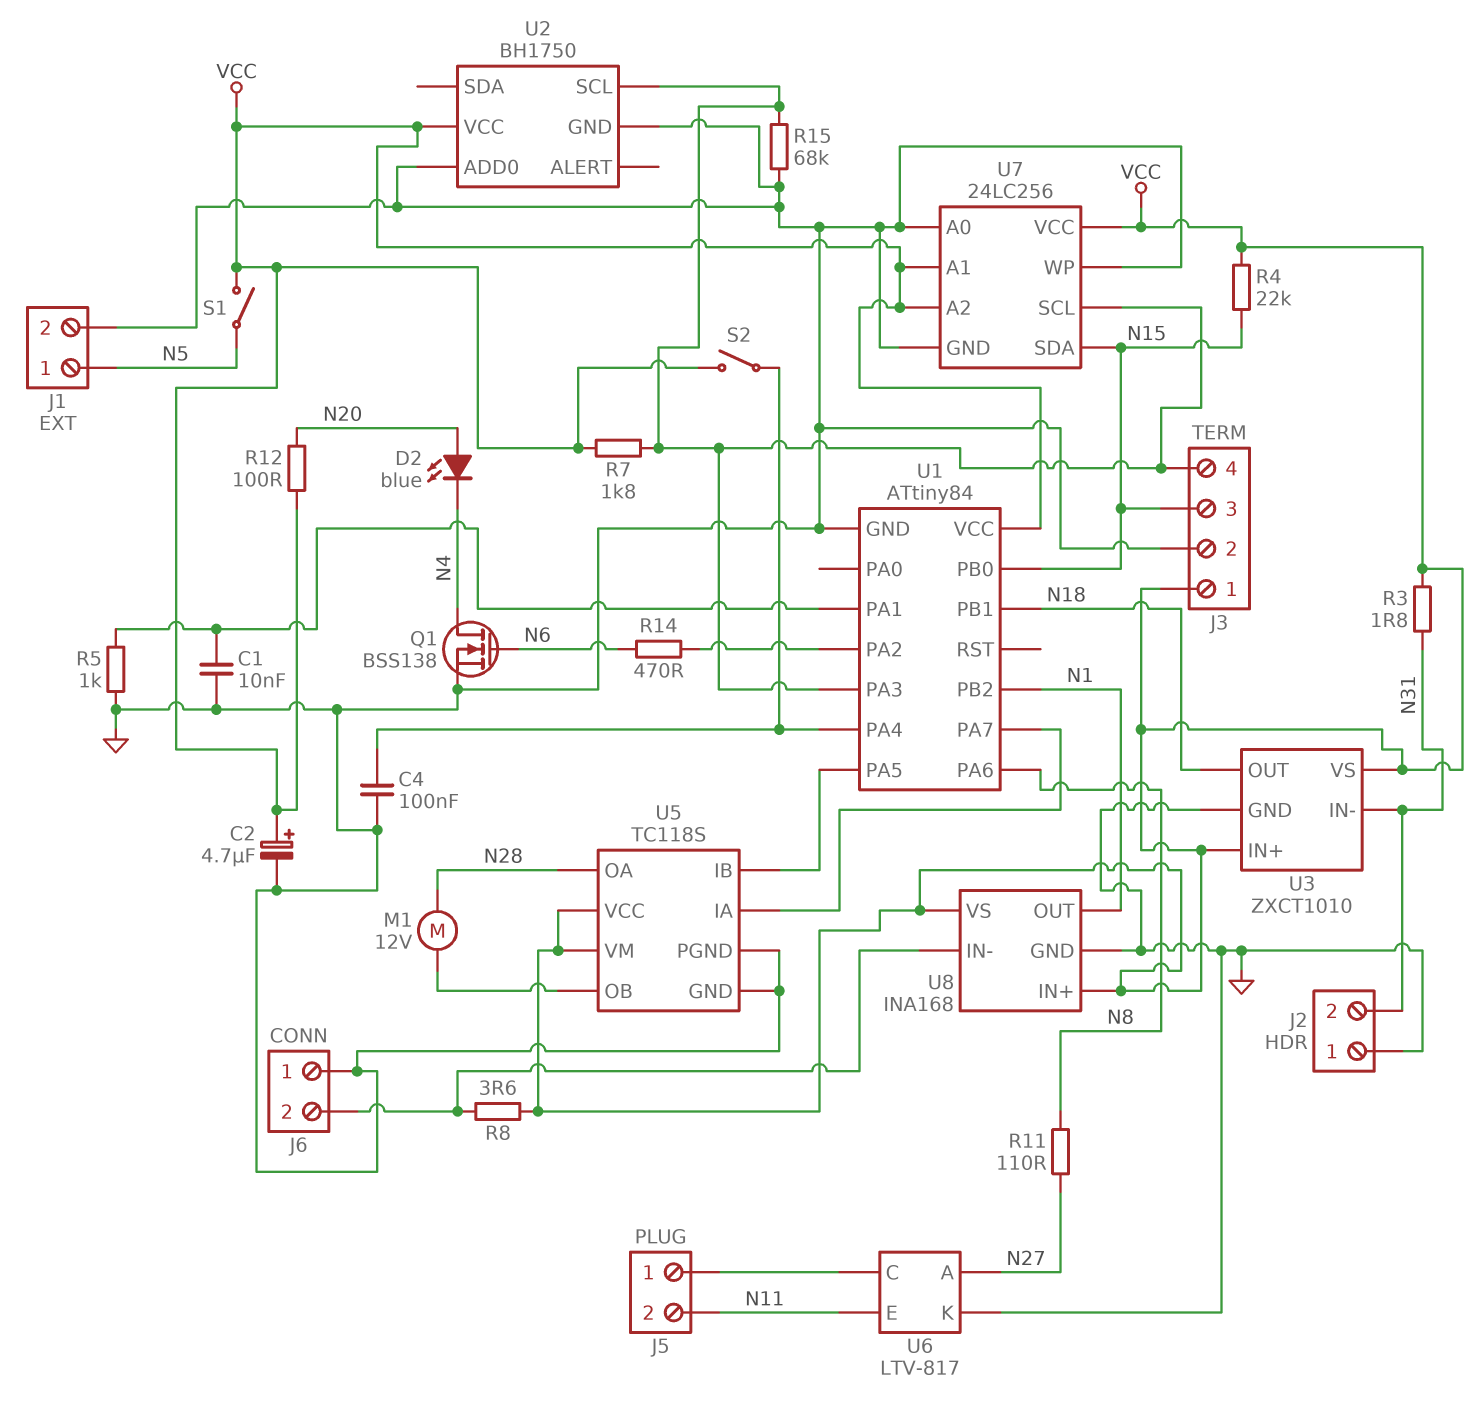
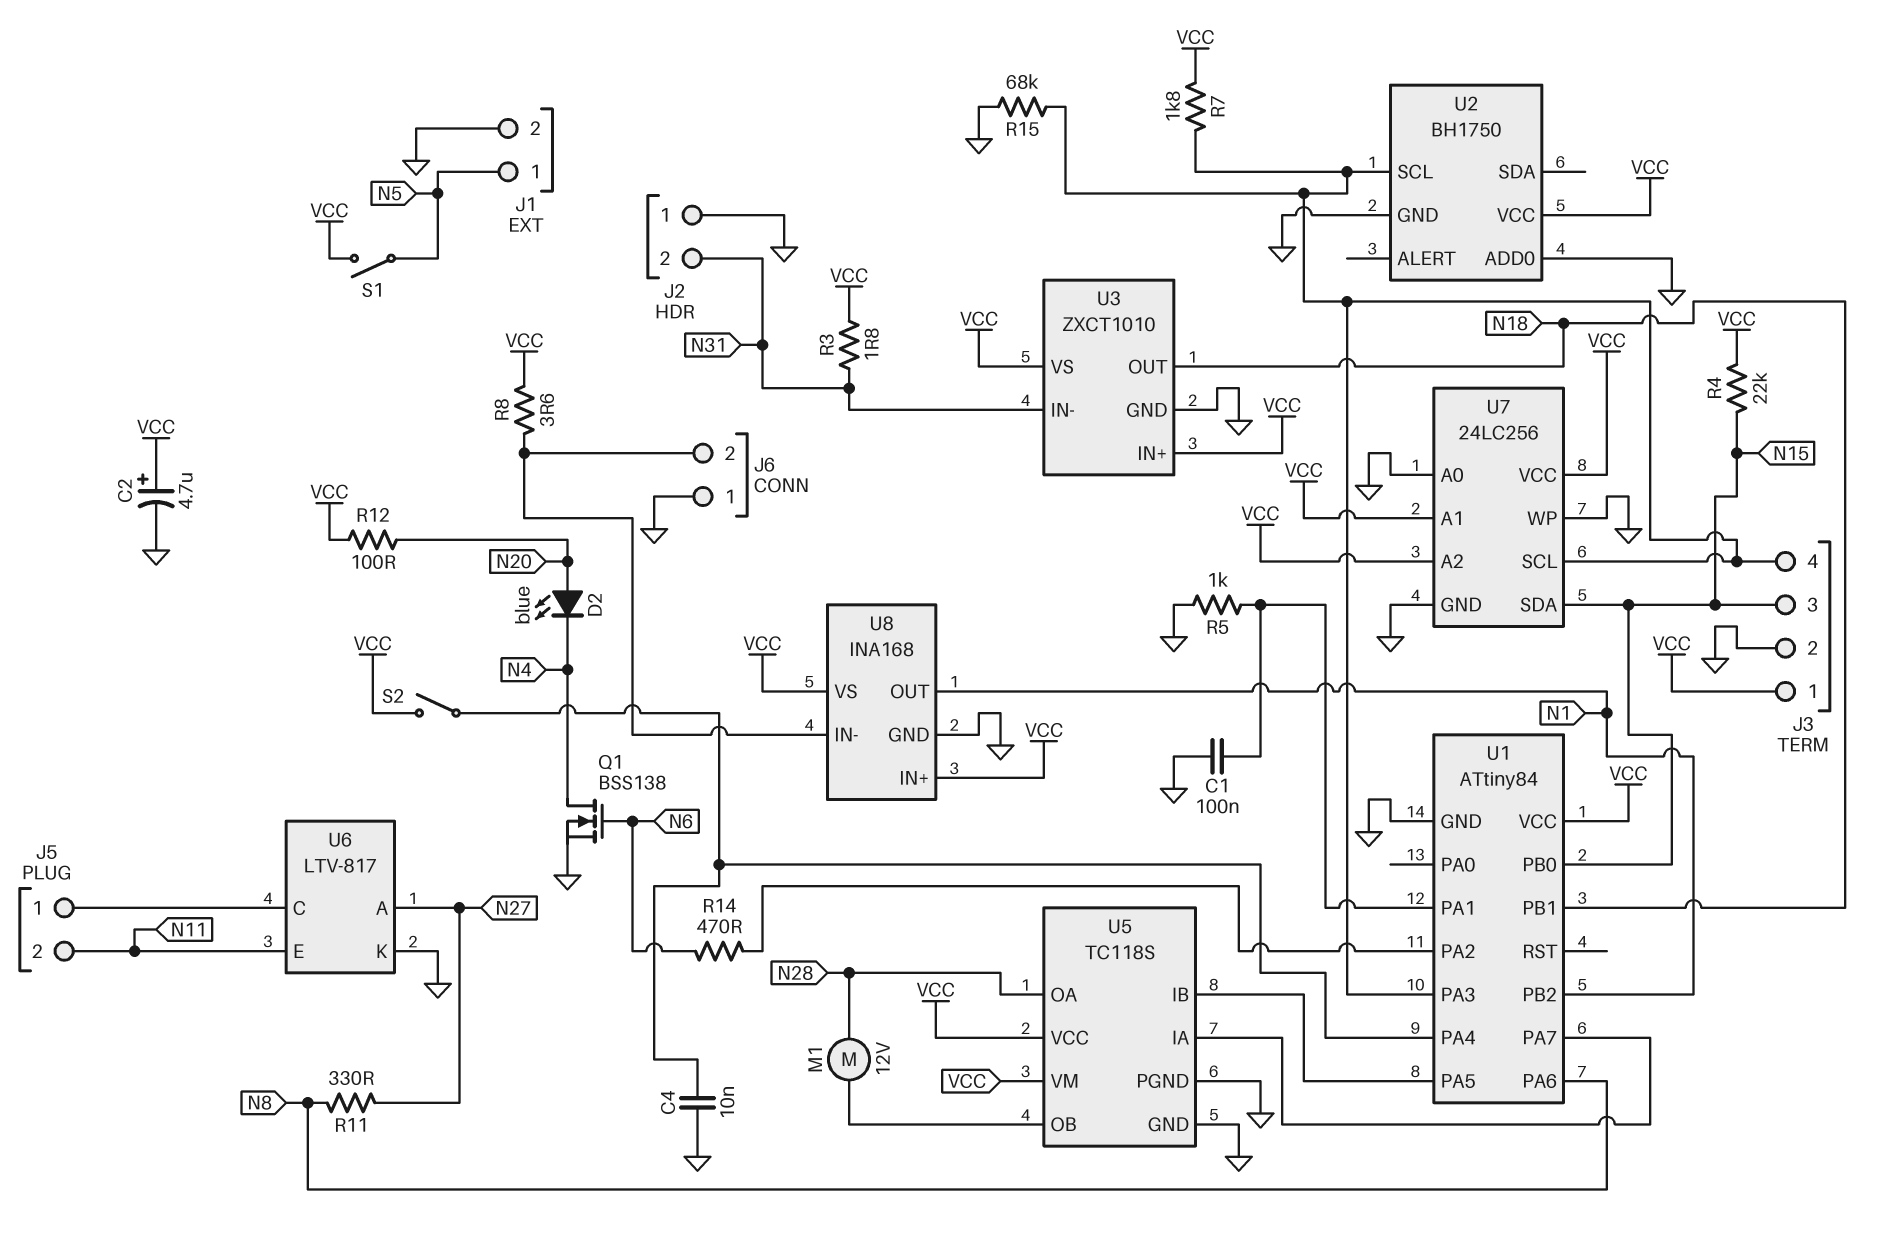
C1: 10nF (GND, U1/PA1) -> 100nF (GND, U1/PA1)
C4: 100nF (GND, U1/PA4) -> 10nF (GND, U1/PA4)
R11: 110 (N8, N27) -> 330 (N8, N27)

